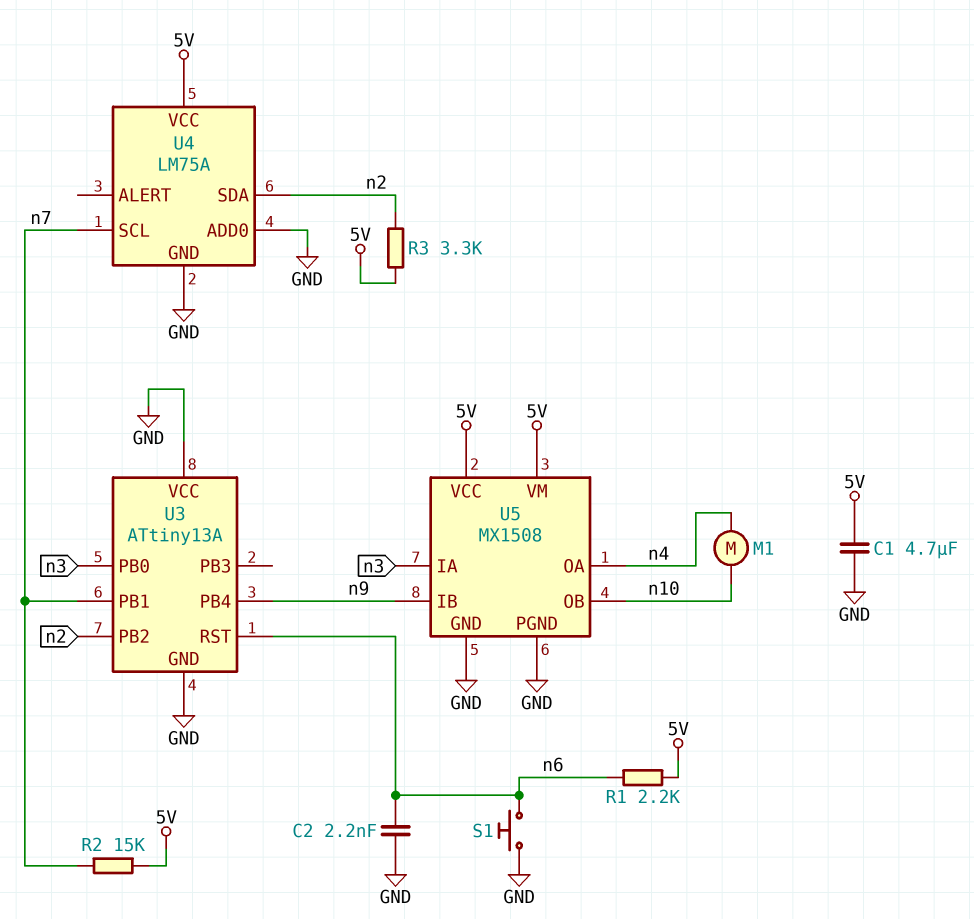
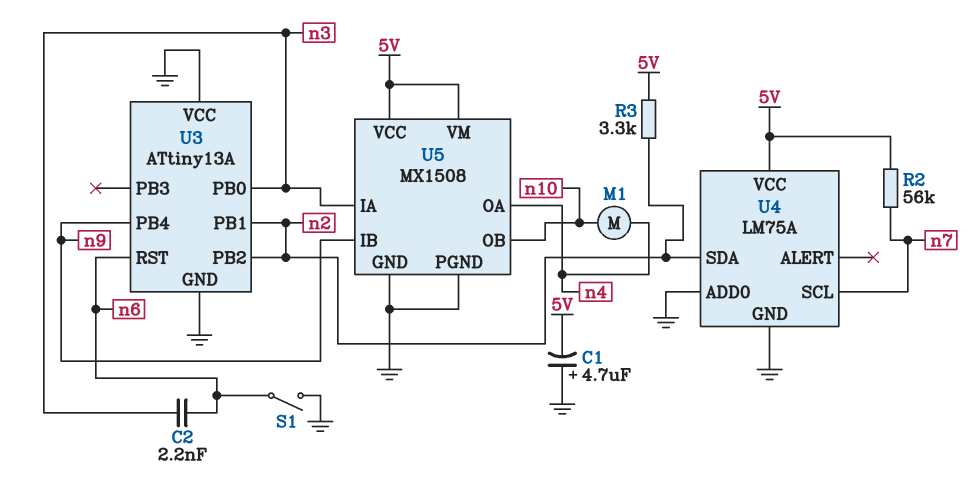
C1: 4.7uF (5V, GND) -> 4.7uF (plus GND, minus 5V)
C2: 2.2nF (GND, n6) -> 2.2nF (n3, n6)
R1: 2.2k (5V, n6) -> none
R2: 15k (5V, n7) -> 56k (5V, n7)
S1: button (GND, n6) -> switch (GND, n6)
U3 pin PB1: n7 -> n2

